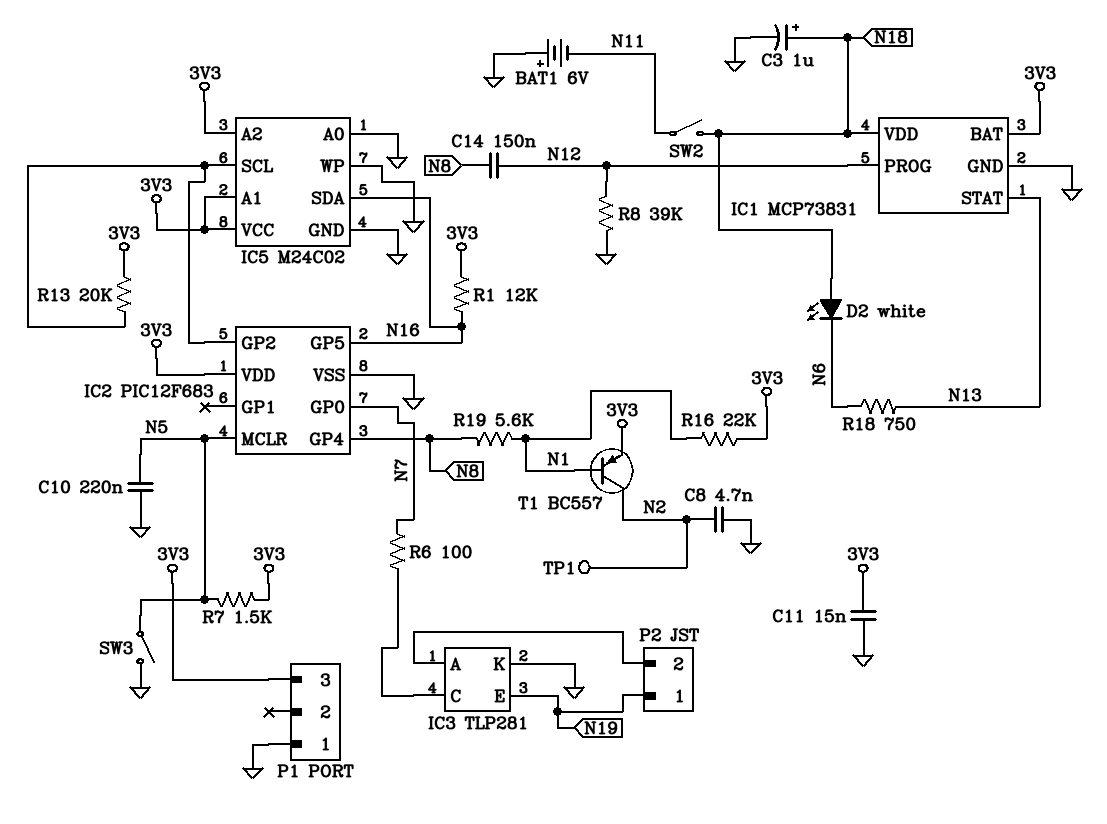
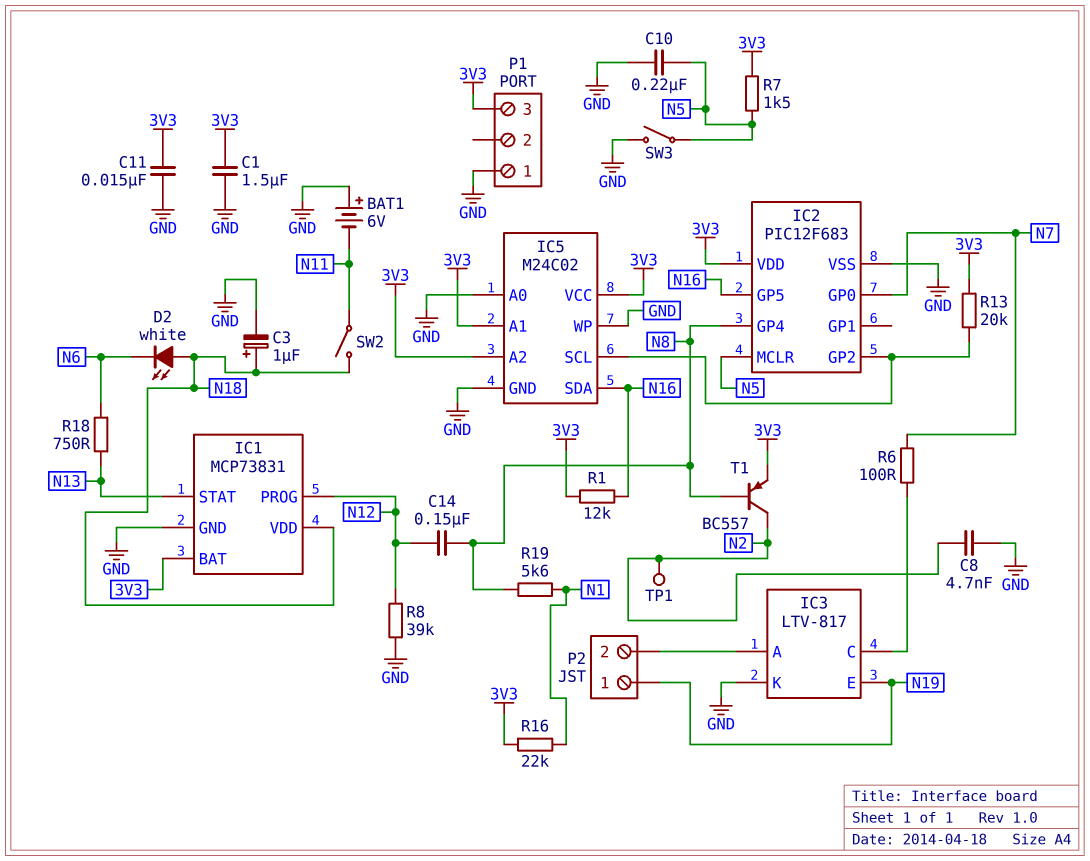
C1: none -> 1.5uF (3V3, GND)
IC3: TLP281 -> LTV-817
T1: PNP BC557 (B N1, C N2, E 3V3) -> PNP BC557 (B N8, C N2, E 3V3)

